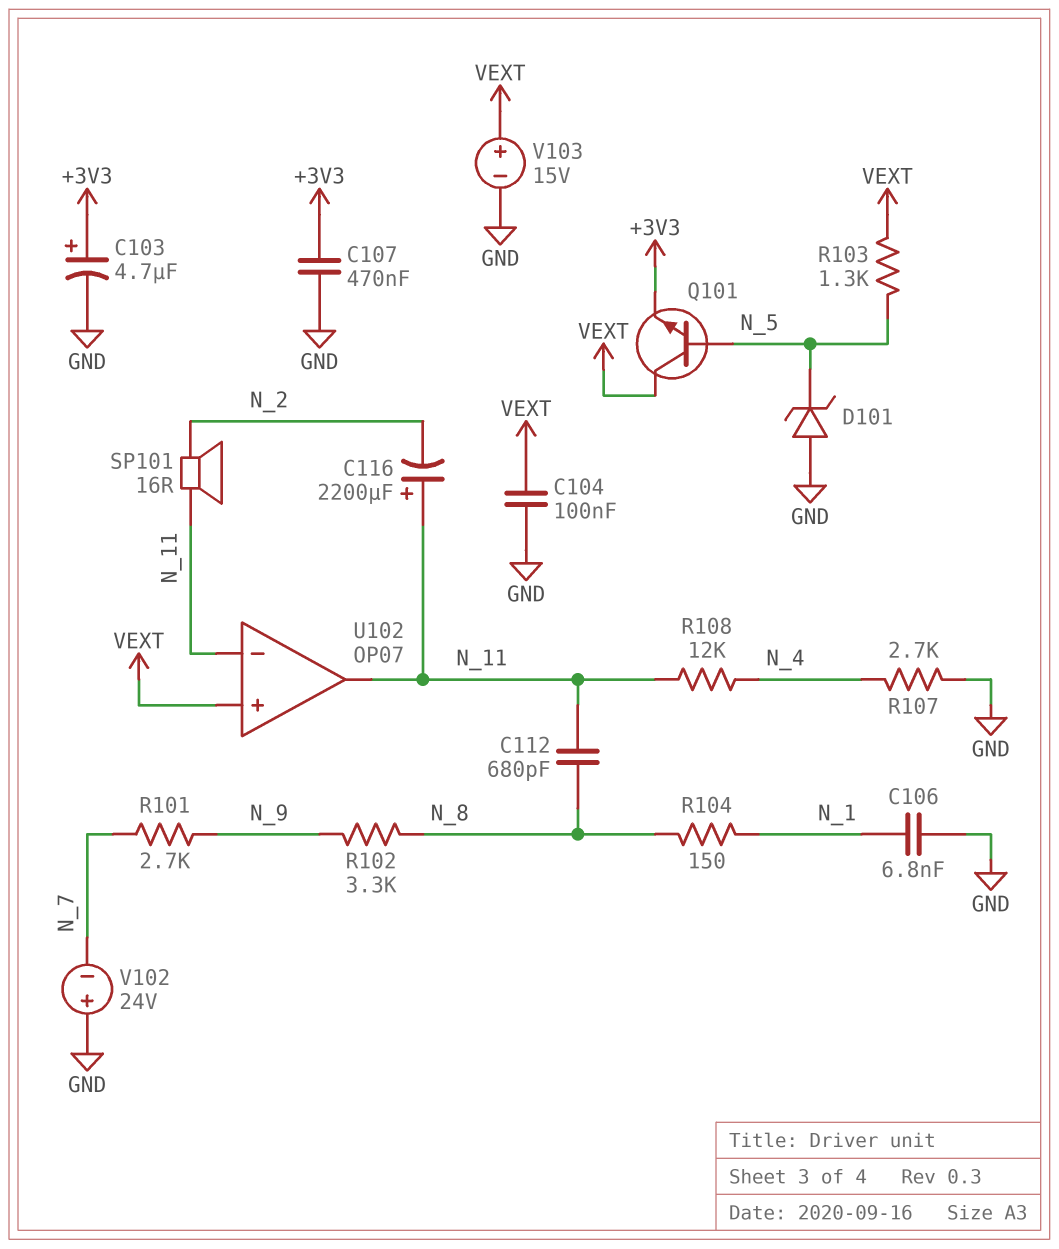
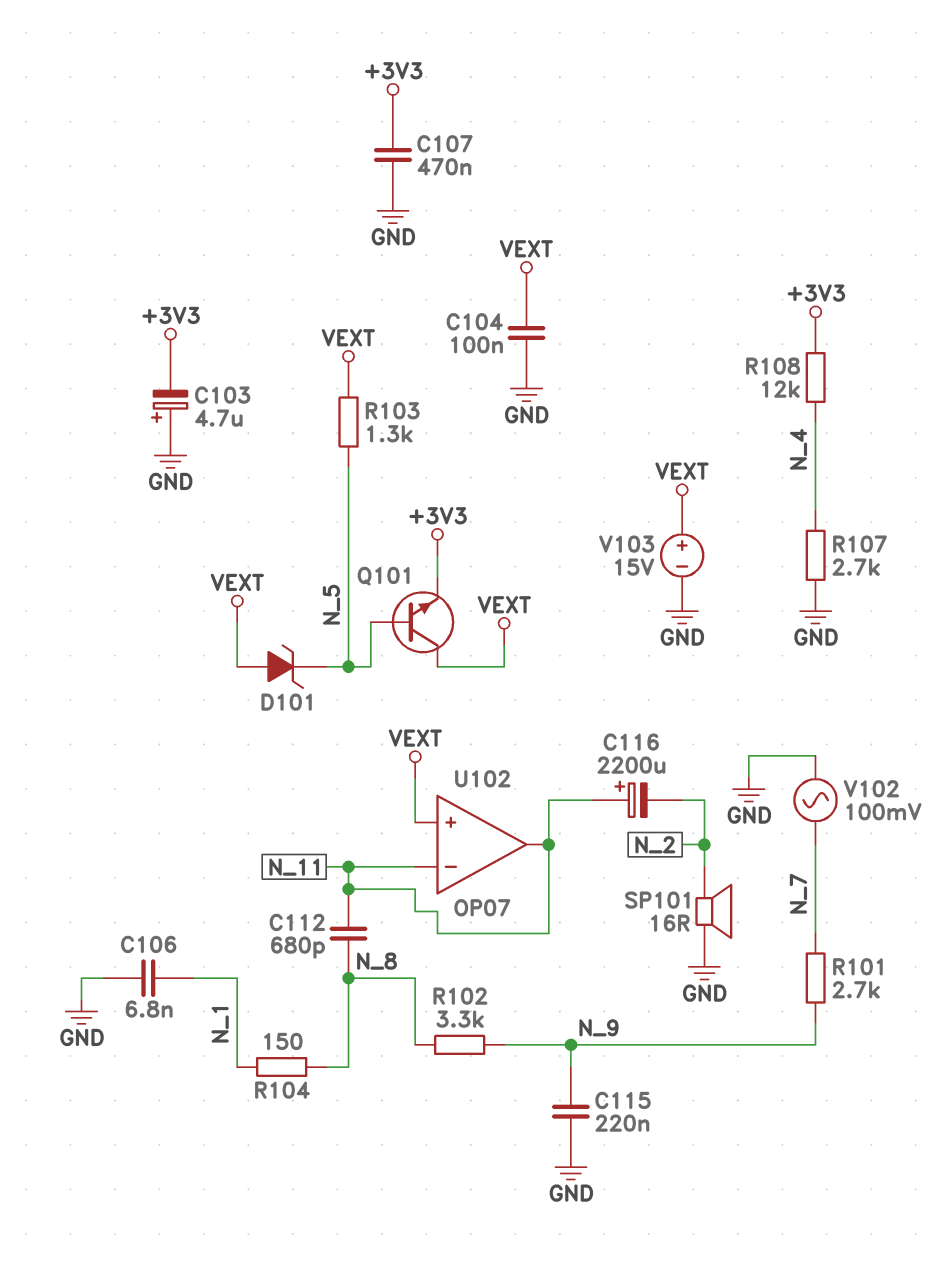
C103: 4.7uF (plus +3V3, minus GND) -> 4.7uF (plus GND, minus +3V3)
C115: none -> 220nF (GND, N_9)
D101: zener (A GND, K N_5) -> zener (A VEXT, K N_5)
R108: 12k (N_4, N_11) -> 12k (+3V3, N_4)
SP101: speaker 16R (N_2, N_11) -> speaker 16R (GND, N_2)
V102: 24V (plus GND, minus N_7) -> AC 100mV (GND, N_7)

